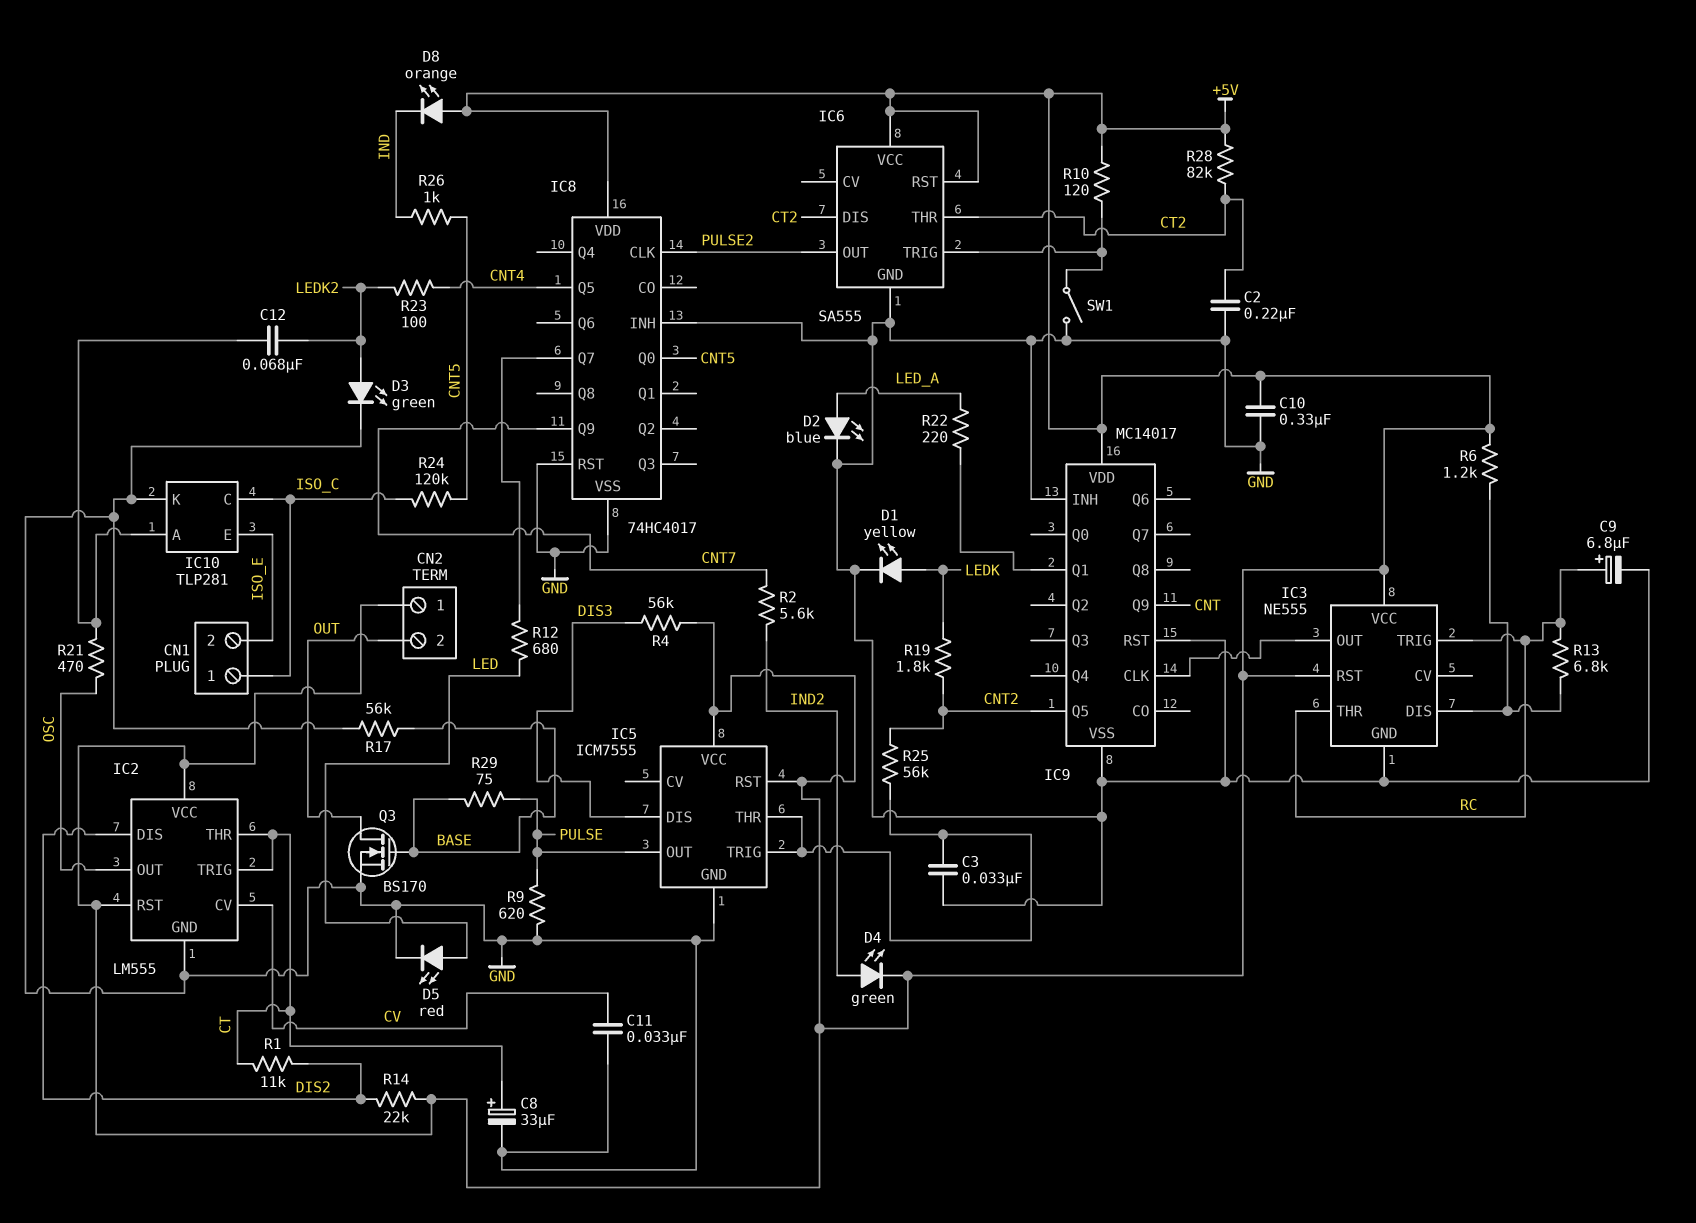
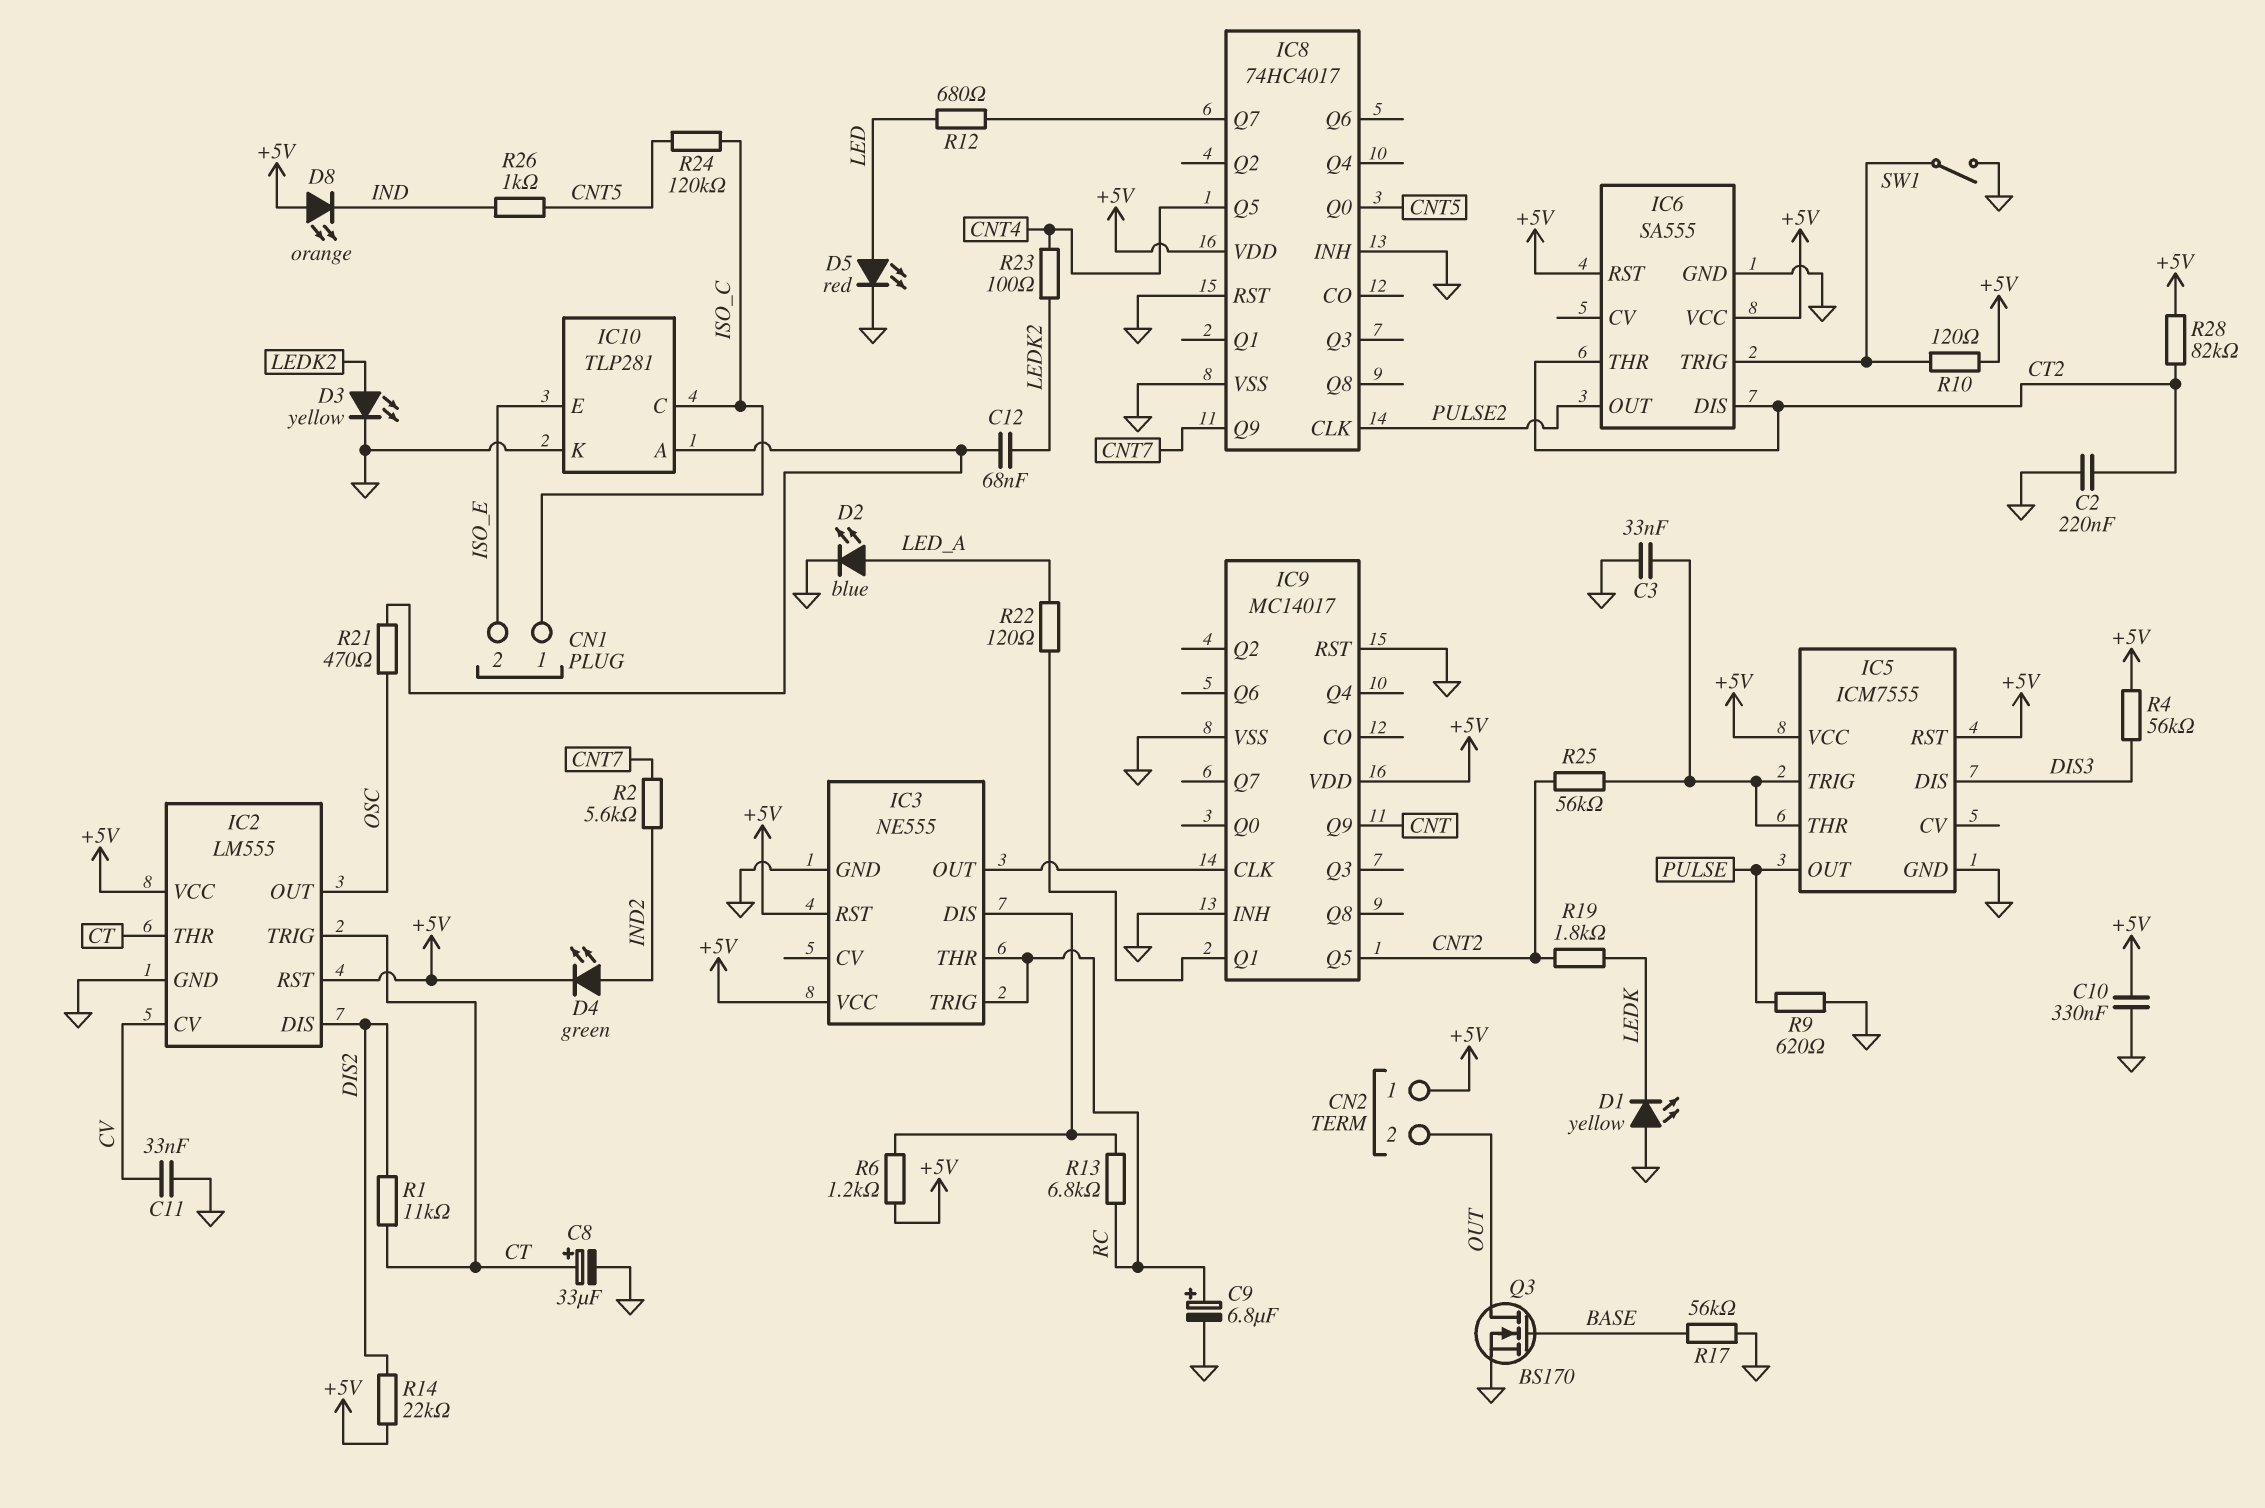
D1: LED yellow (A LEDK, K GND) -> LED yellow (A GND, K LEDK)
D3: LED green (A LEDK2, K GND) -> LED yellow (A LEDK2, K GND)
R22: 220 (IC9/Q1, LED_A) -> 120 (IC9/Q1, LED_A)
R29: 75 (BASE, PULSE) -> none

